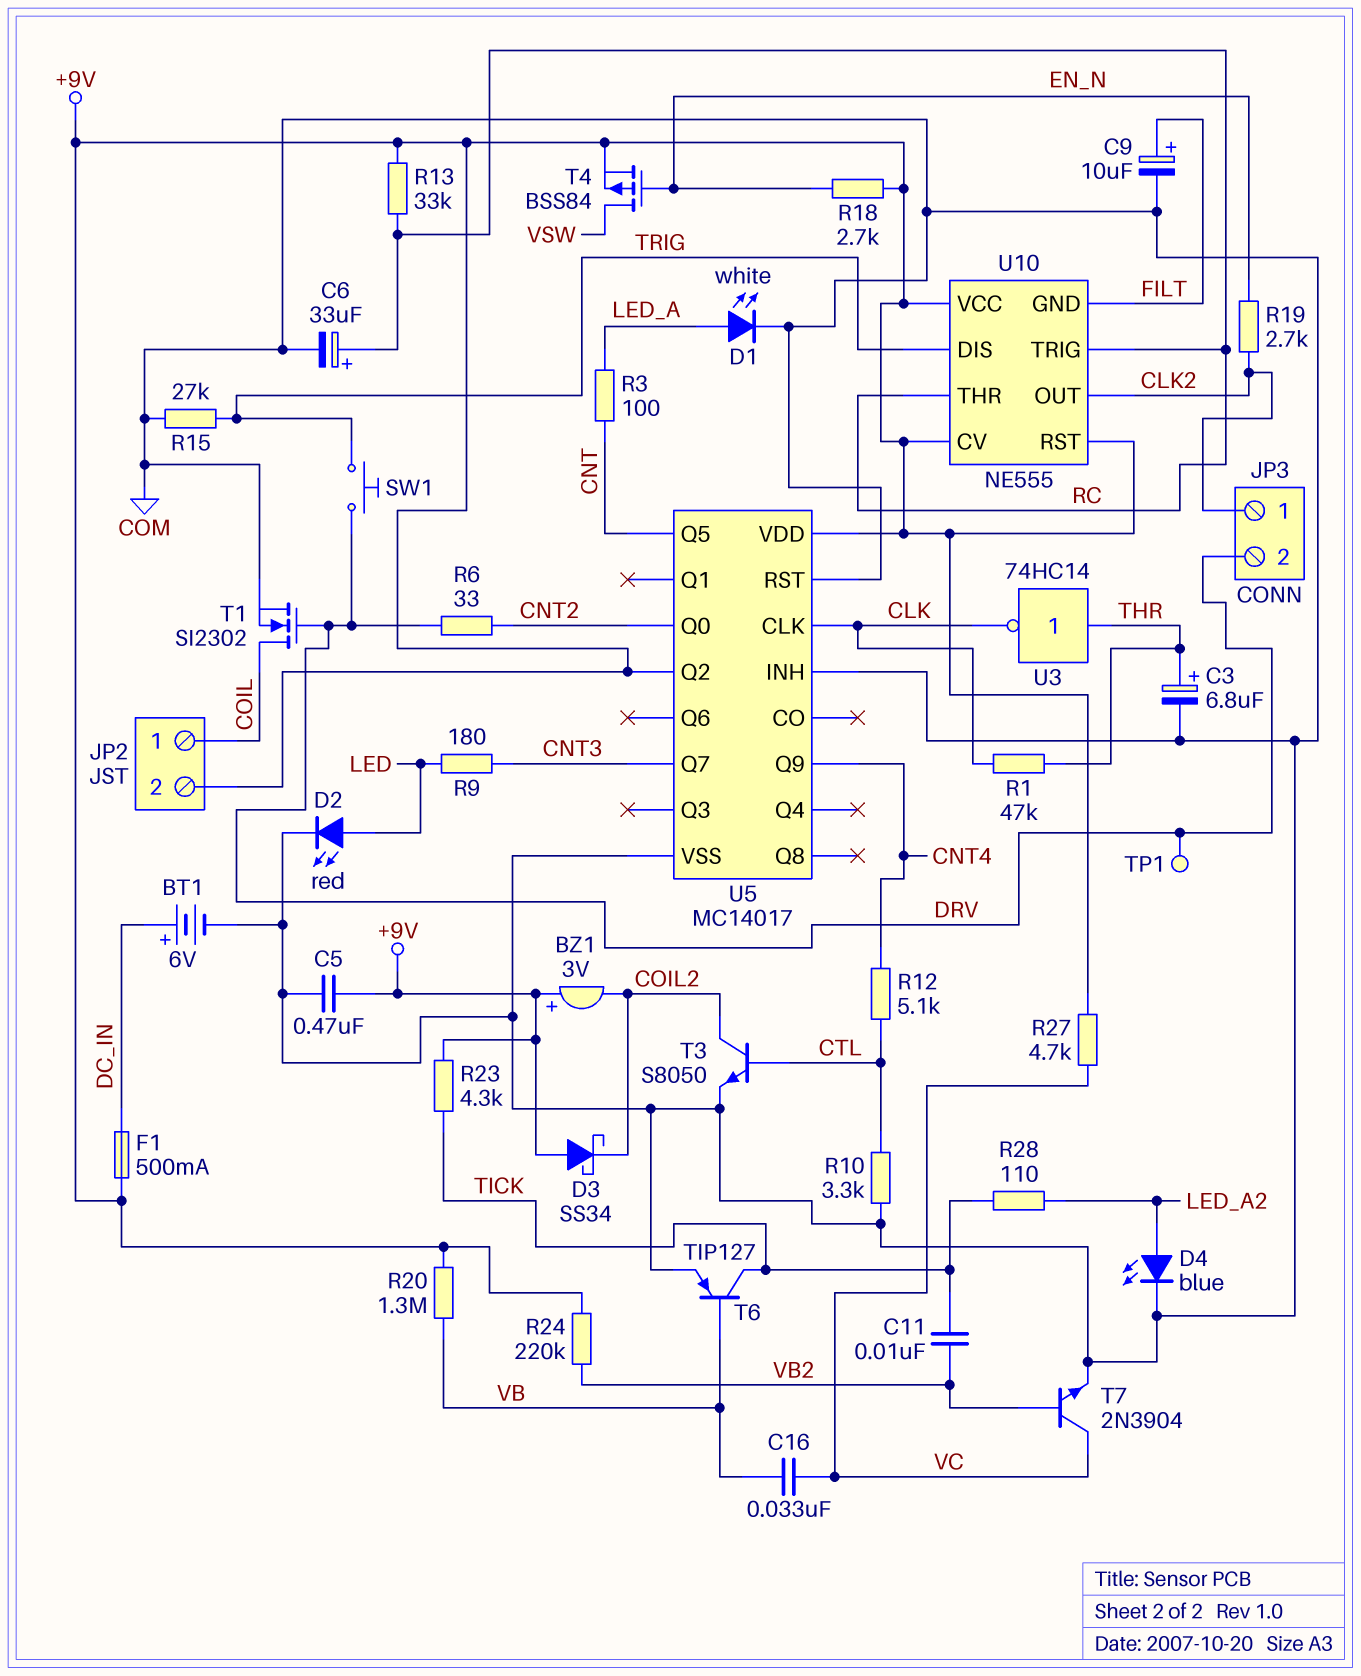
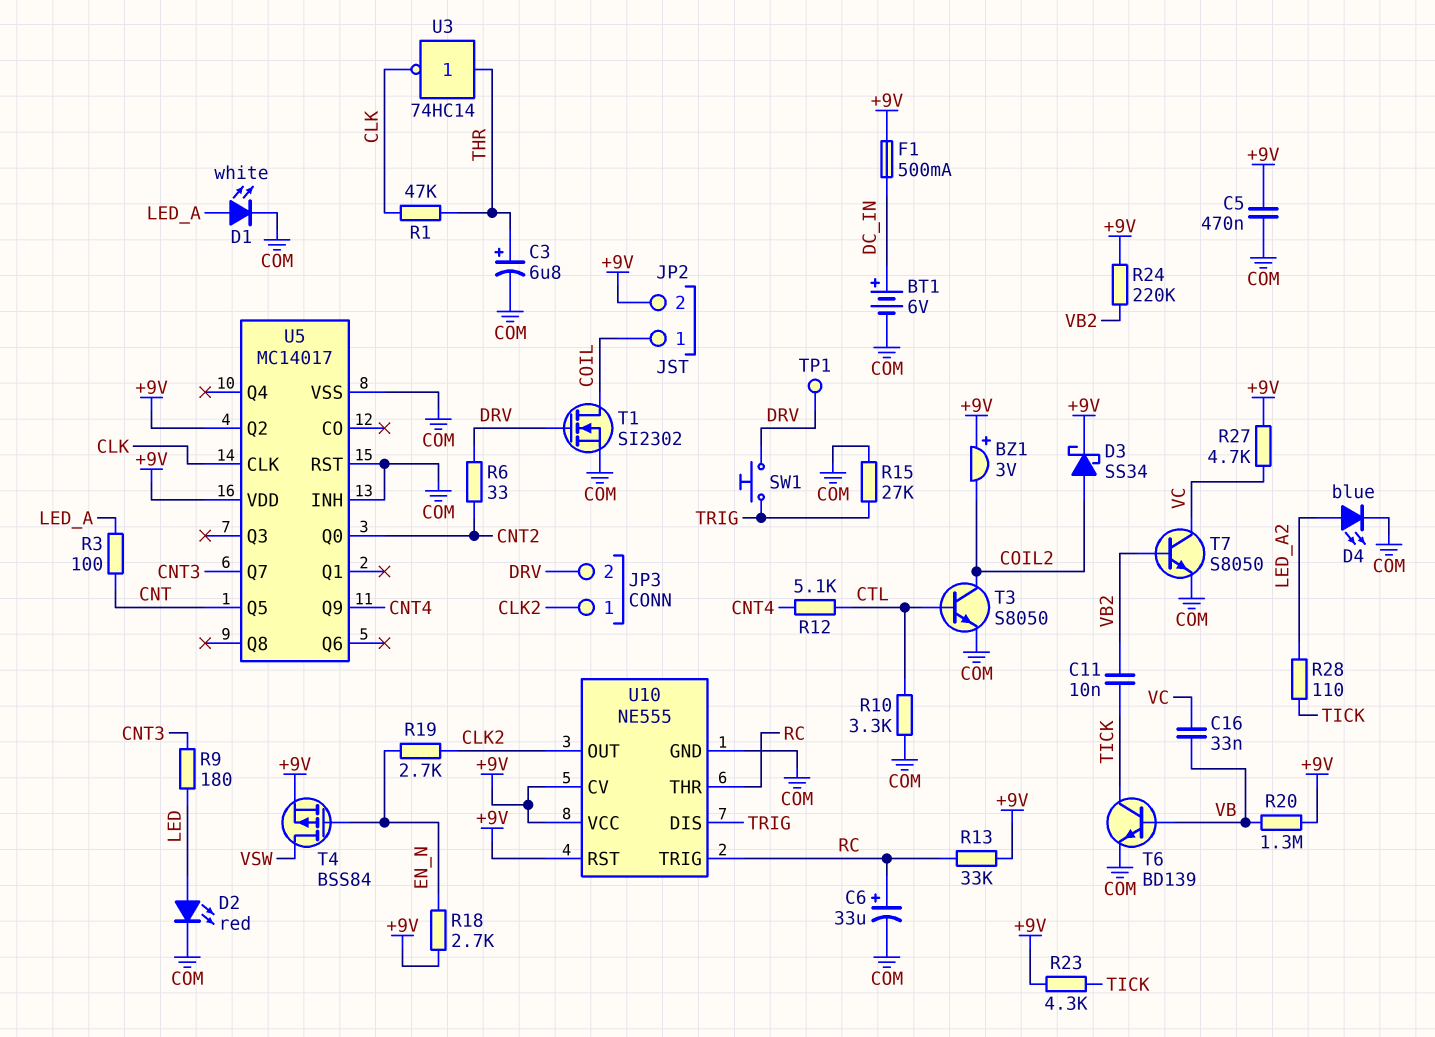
C9: 10uF (plus FILT, minus COM) -> none
D3: schottky SS34 (A +9V, K COIL2) -> schottky SS34 (A COIL2, K +9V)
T6: PNP TIP127 (B VB, C TICK, E COM) -> NPN BD139 (B VB, C TICK, E COM)
T7: NPN 2N3904 (B VB2, C VC, E COM) -> NPN S8050 (B VB2, C VC, E COM)
U10 pin GND: FILT -> COM

